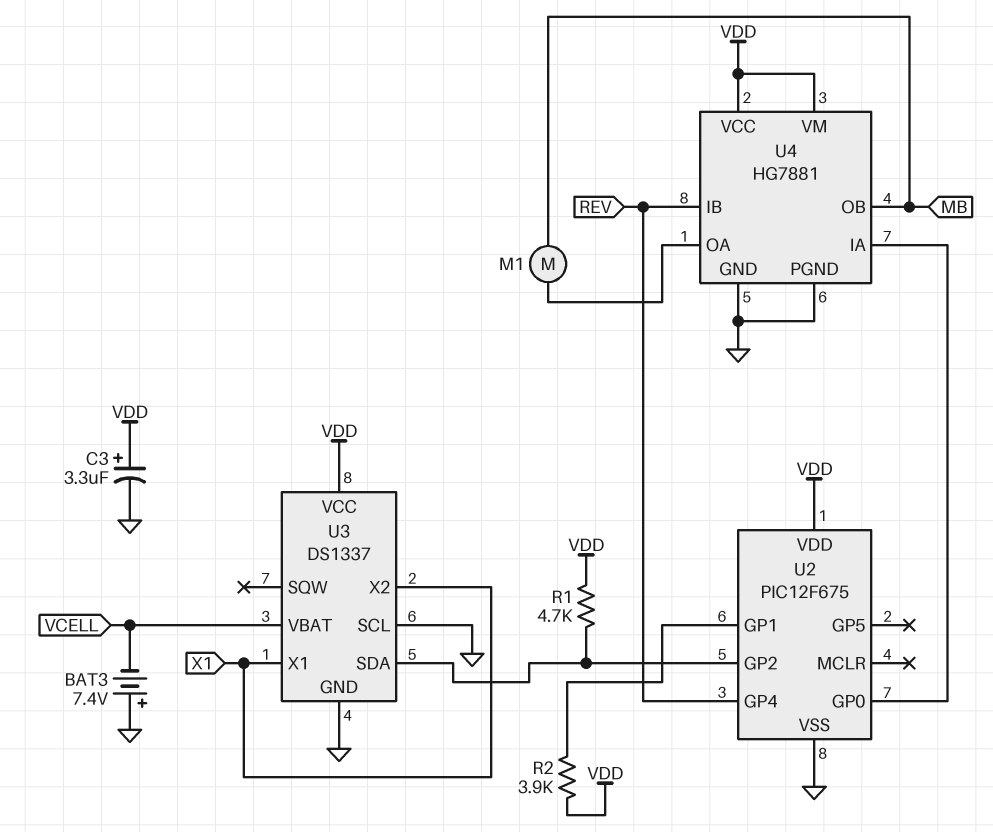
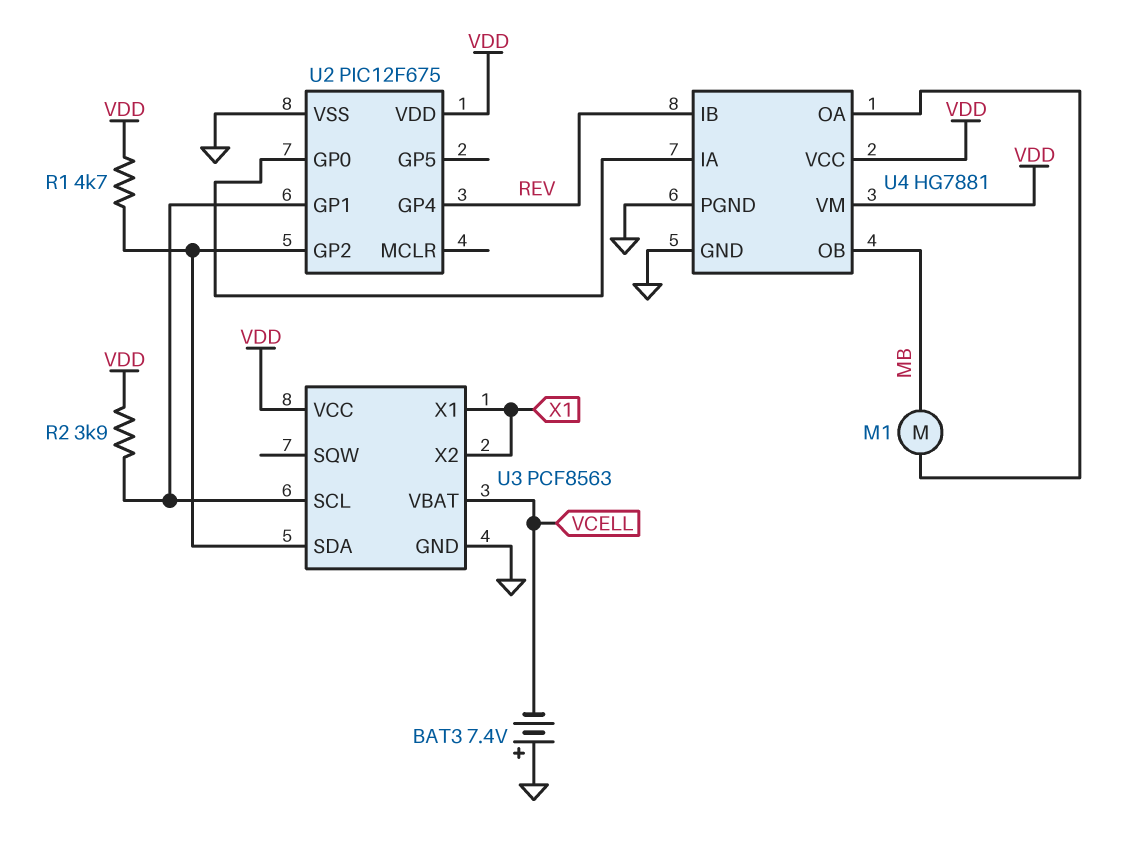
C3: 3.3uF (plus VDD, minus GND) -> none
U3: DS1337 -> PCF8563
U3 pin SCL: GND -> U2/GP1

